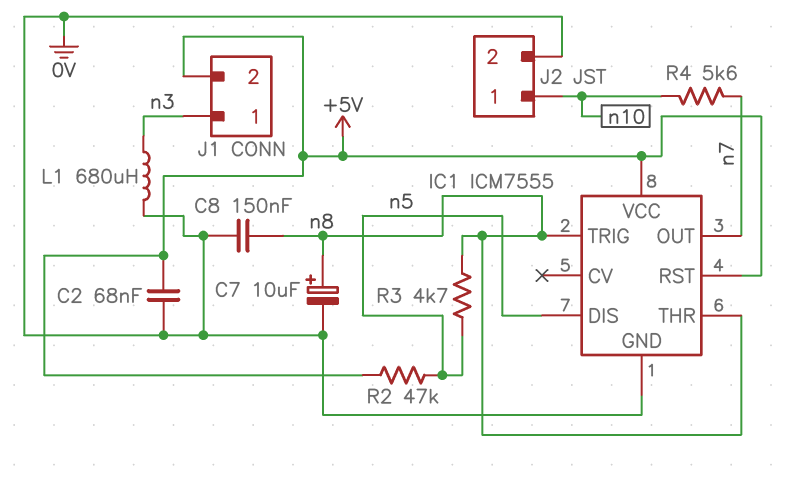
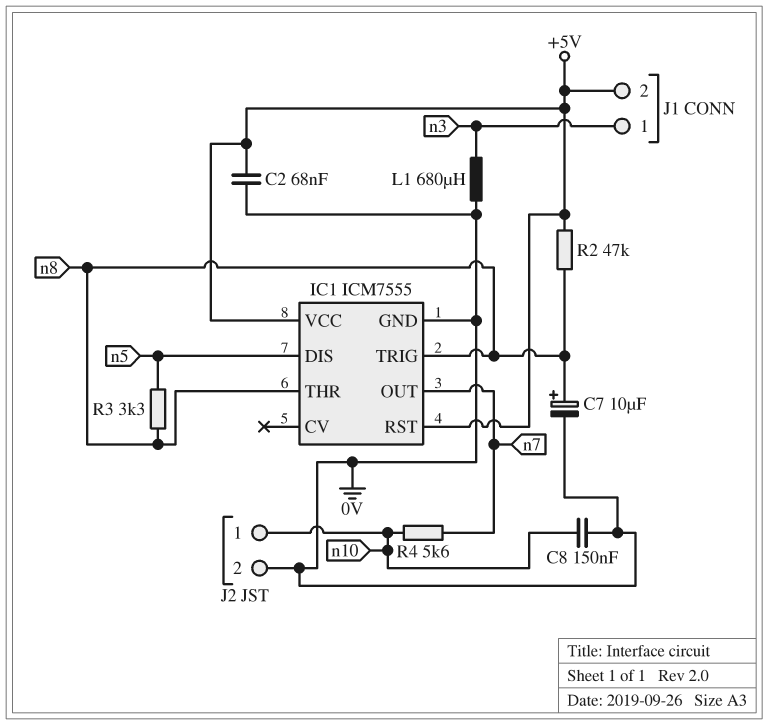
C8: 150nF (0V, n8) -> 150nF (0V, n10)
R2: 47k (+5V, n5) -> 47k (+5V, n8)
R3: 4.7k (n5, n8) -> 3.3k (n5, n8)

